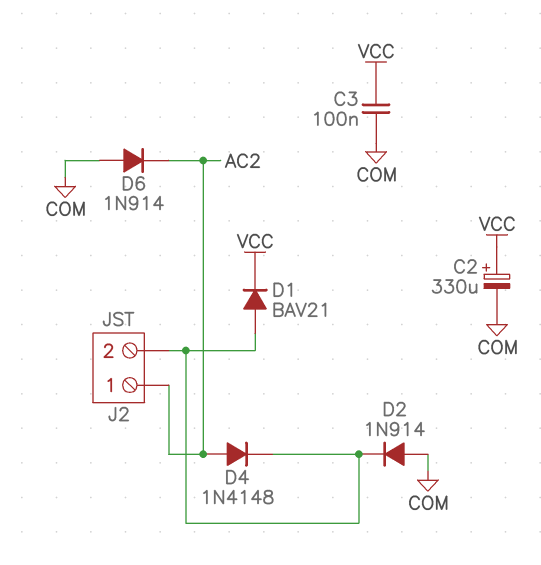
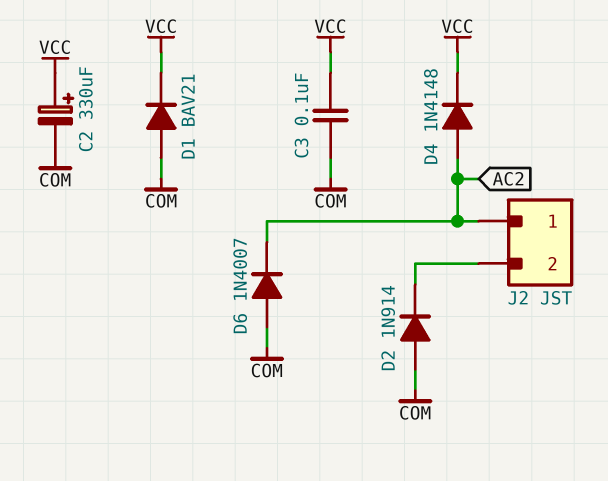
D1: diode BAV21 (A J2/2, K VCC) -> diode BAV21 (A COM, K VCC)
D4: diode 1N4148 (A AC2, K J2/2) -> diode 1N4148 (A AC2, K VCC)
D6: diode 1N914 (A COM, K AC2) -> diode 1N4007 (A COM, K AC2)

